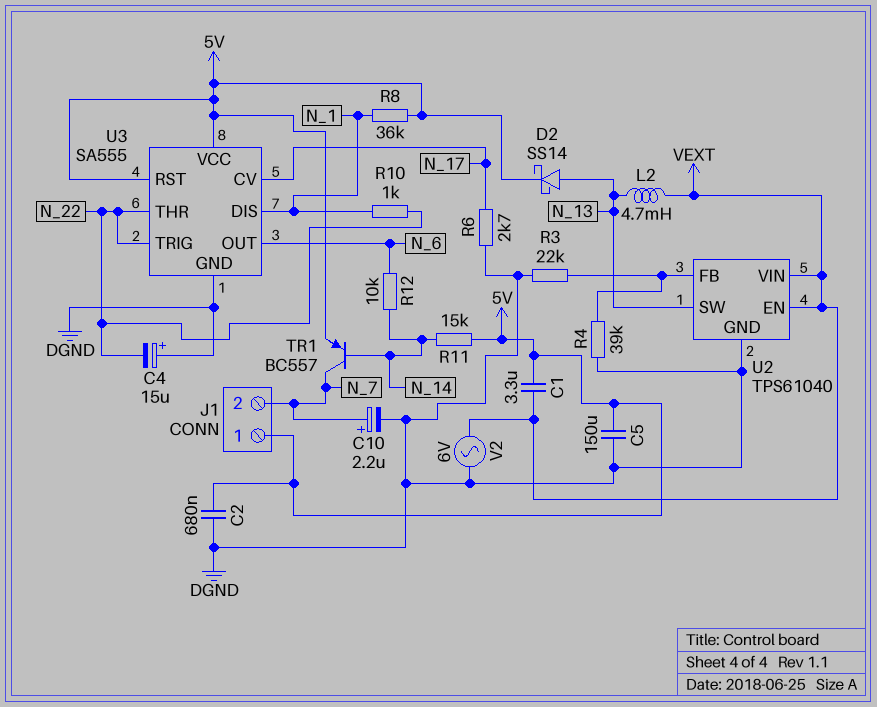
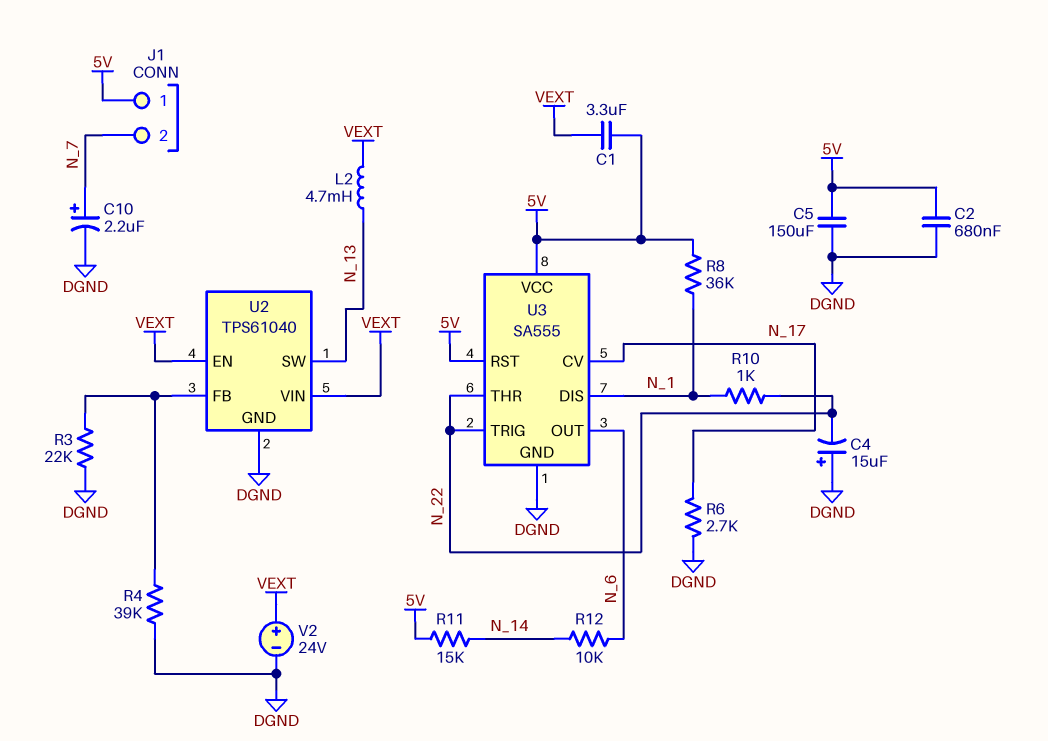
D2: schottky SS14 (A N_13, K 5V) -> none
TR1: PNP BC557 (B N_14, C N_7, E 5V) -> none
V2: AC 6V (DGND, VEXT) -> 24V (plus VEXT, minus DGND)

